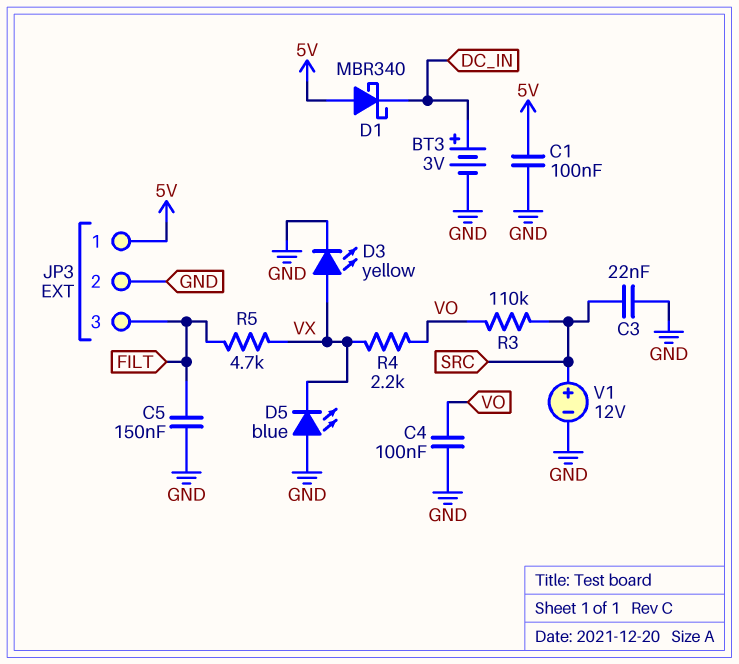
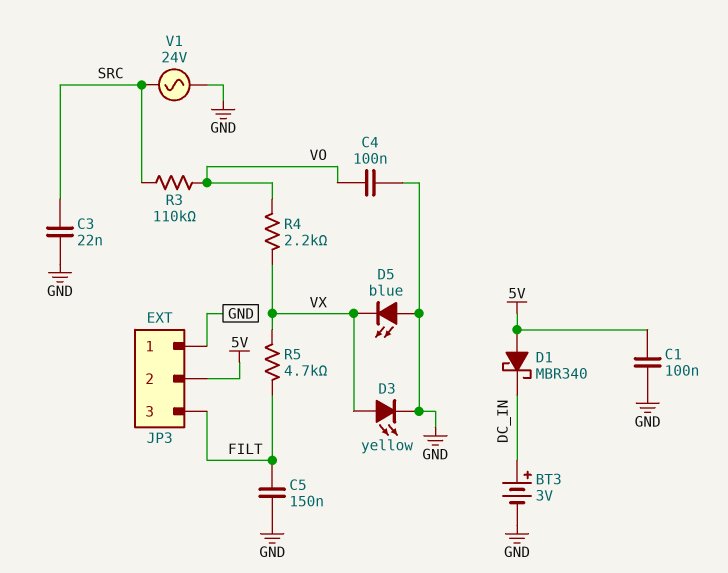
JP3 pin 1: 5V -> GND
JP3 pin 2: GND -> 5V
V1: 12V (plus SRC, minus GND) -> AC 24V (GND, SRC)

